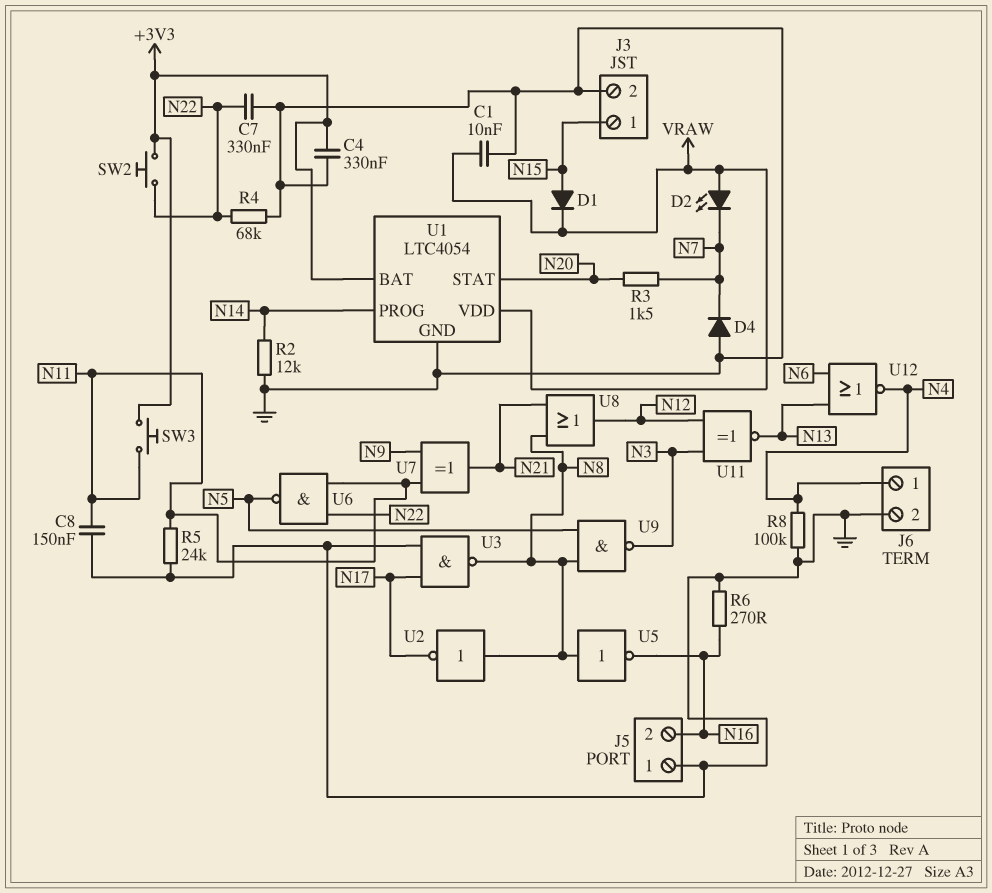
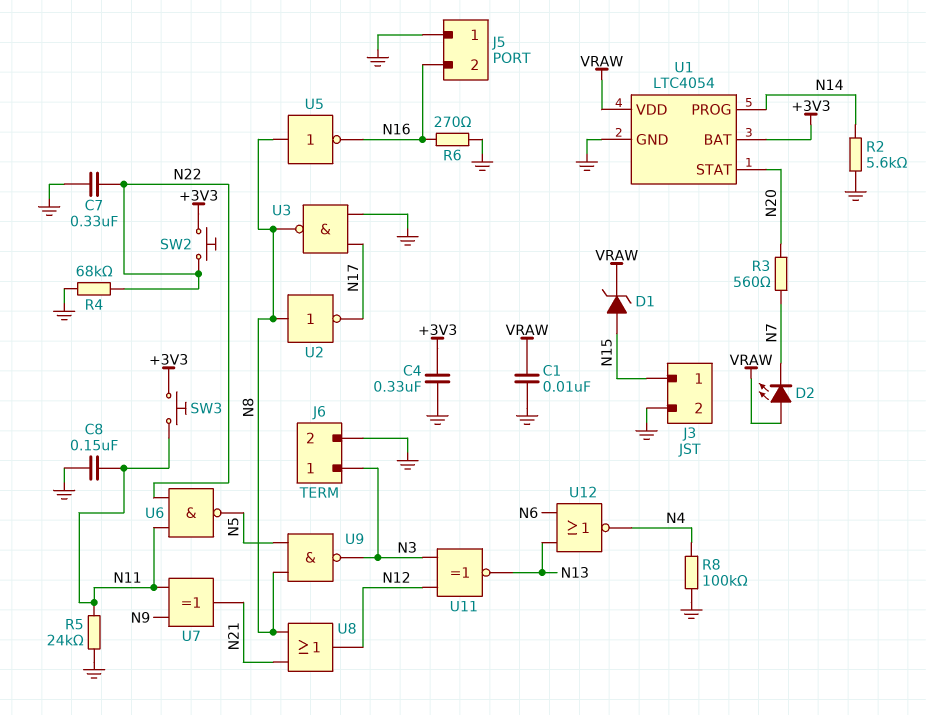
D1: diode (A N15, K VRAW) -> zener (A N15, K VRAW)
D4: diode (A GND, K N7) -> none
J6 pin 1: N4 -> N3
R2: 12k (GND, N14) -> 5.6k (GND, N14)
R3: 1.5k (N7, N20) -> 560 (N7, N20)

